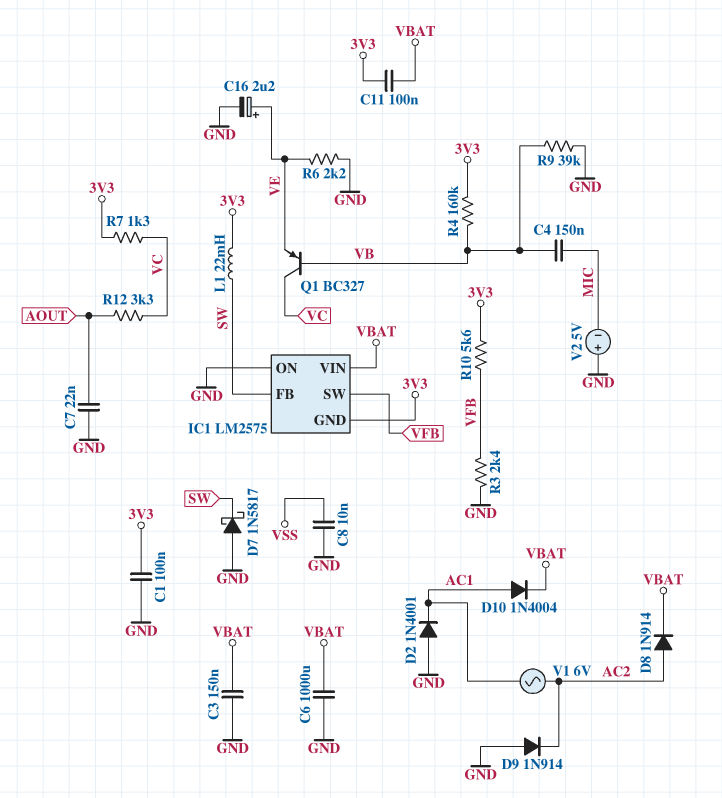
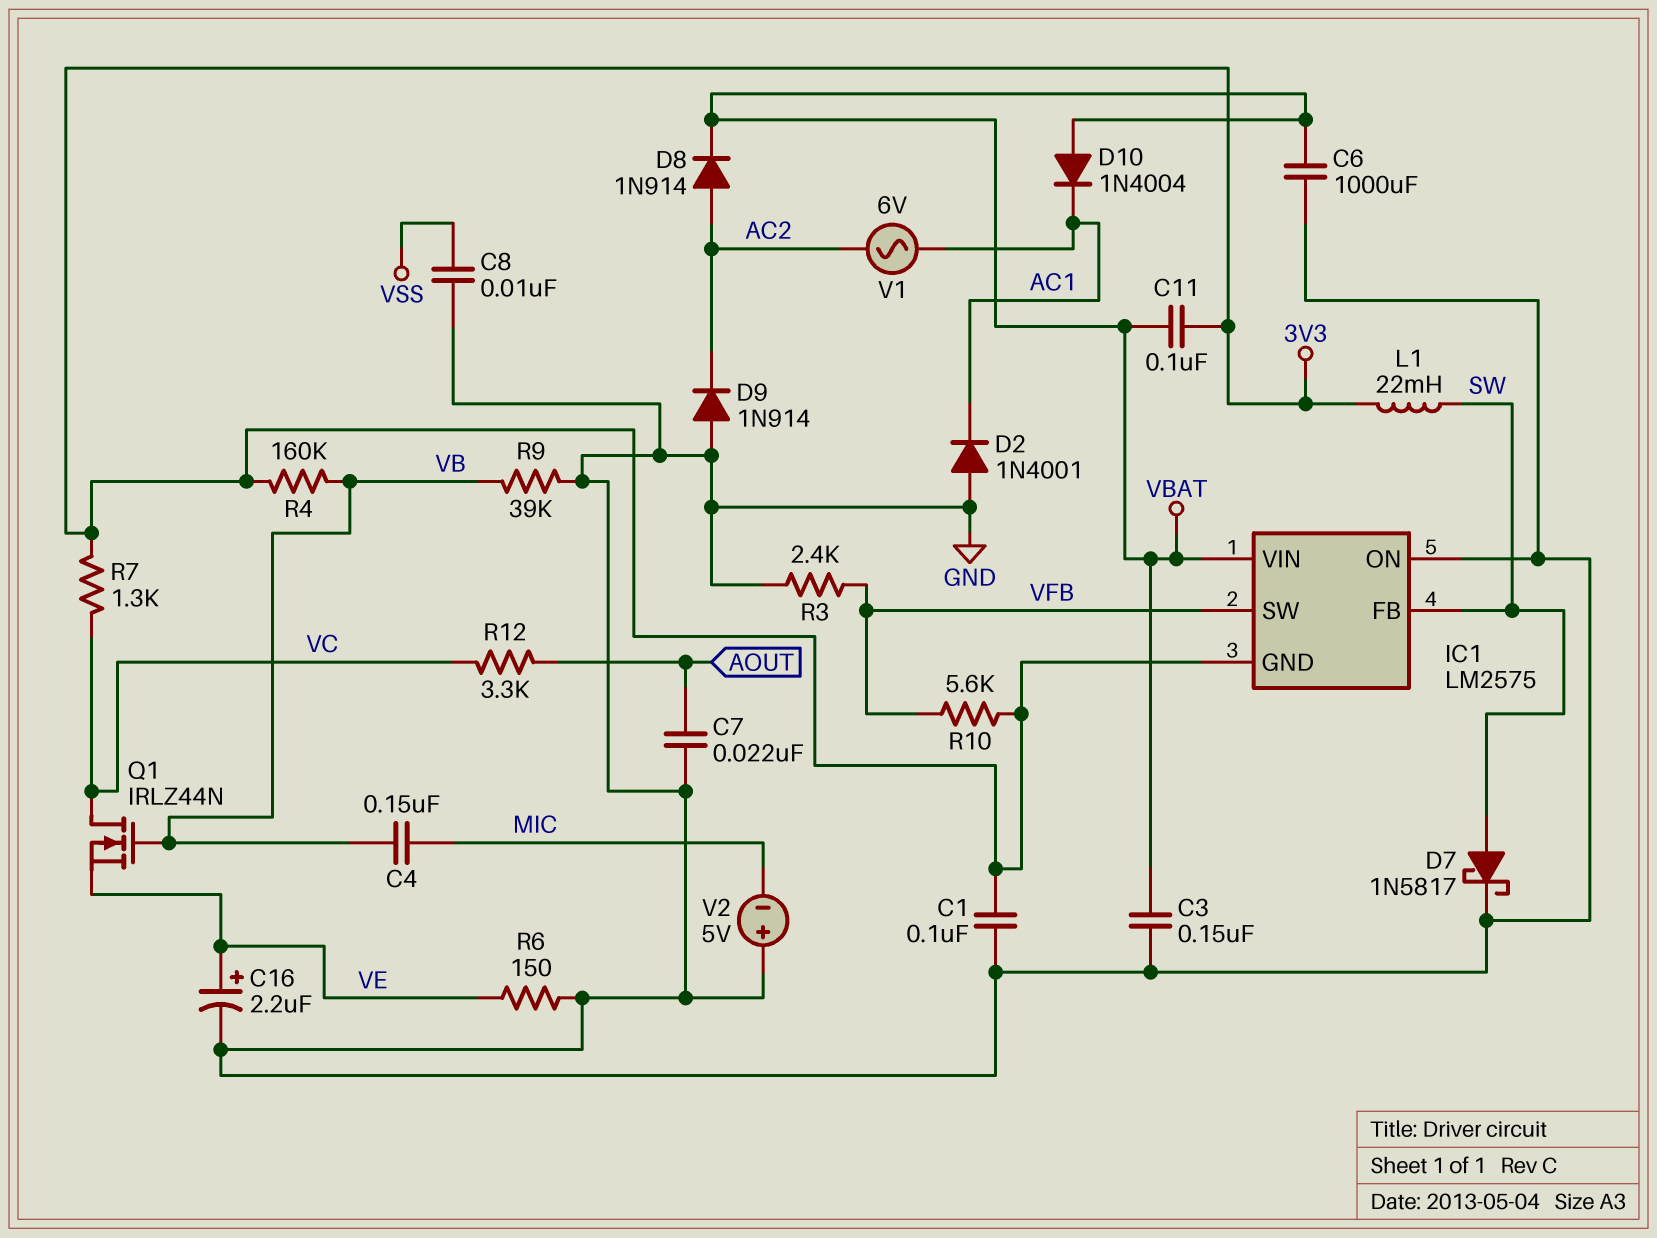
D7: schottky 1N5817 (A GND, K SW) -> schottky 1N5817 (A SW, K GND)
D10: diode 1N4004 (A AC1, K VBAT) -> diode 1N4004 (A VBAT, K AC1)
Q1: PNP BC327 (B VB, C VC, E VE) -> NMOS IRLZ44N (G VB, D VC, S VE)
R6: 2.2k (GND, VE) -> 150 (GND, VE)

